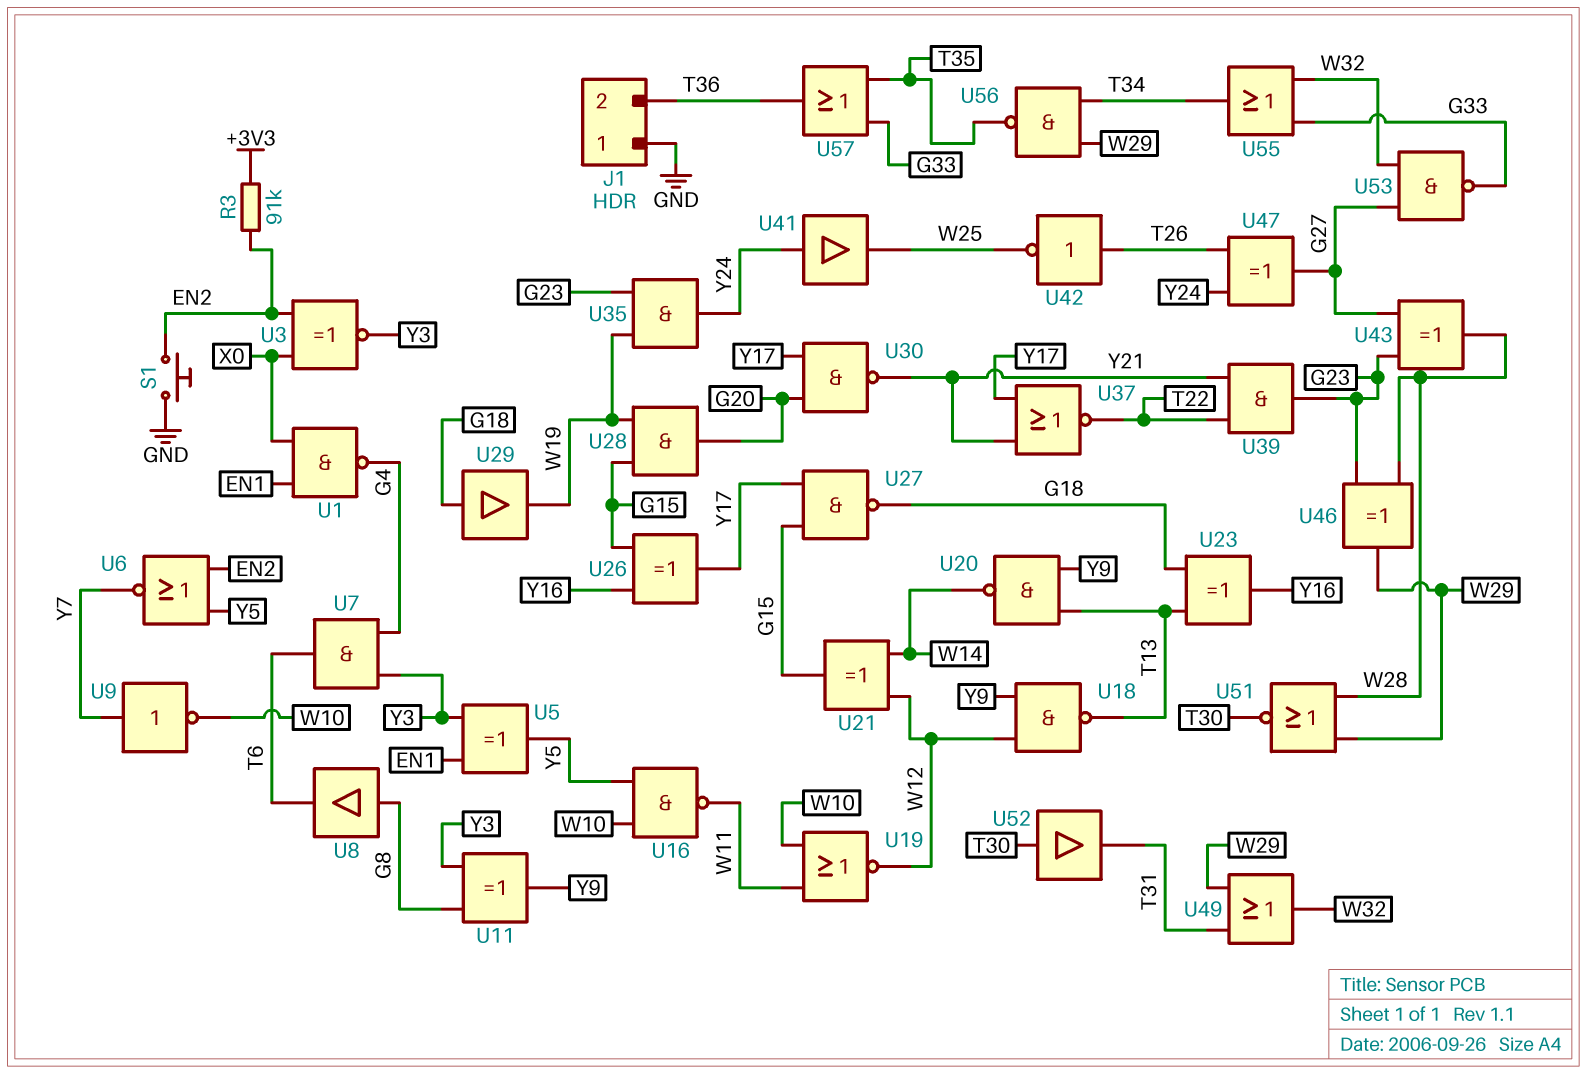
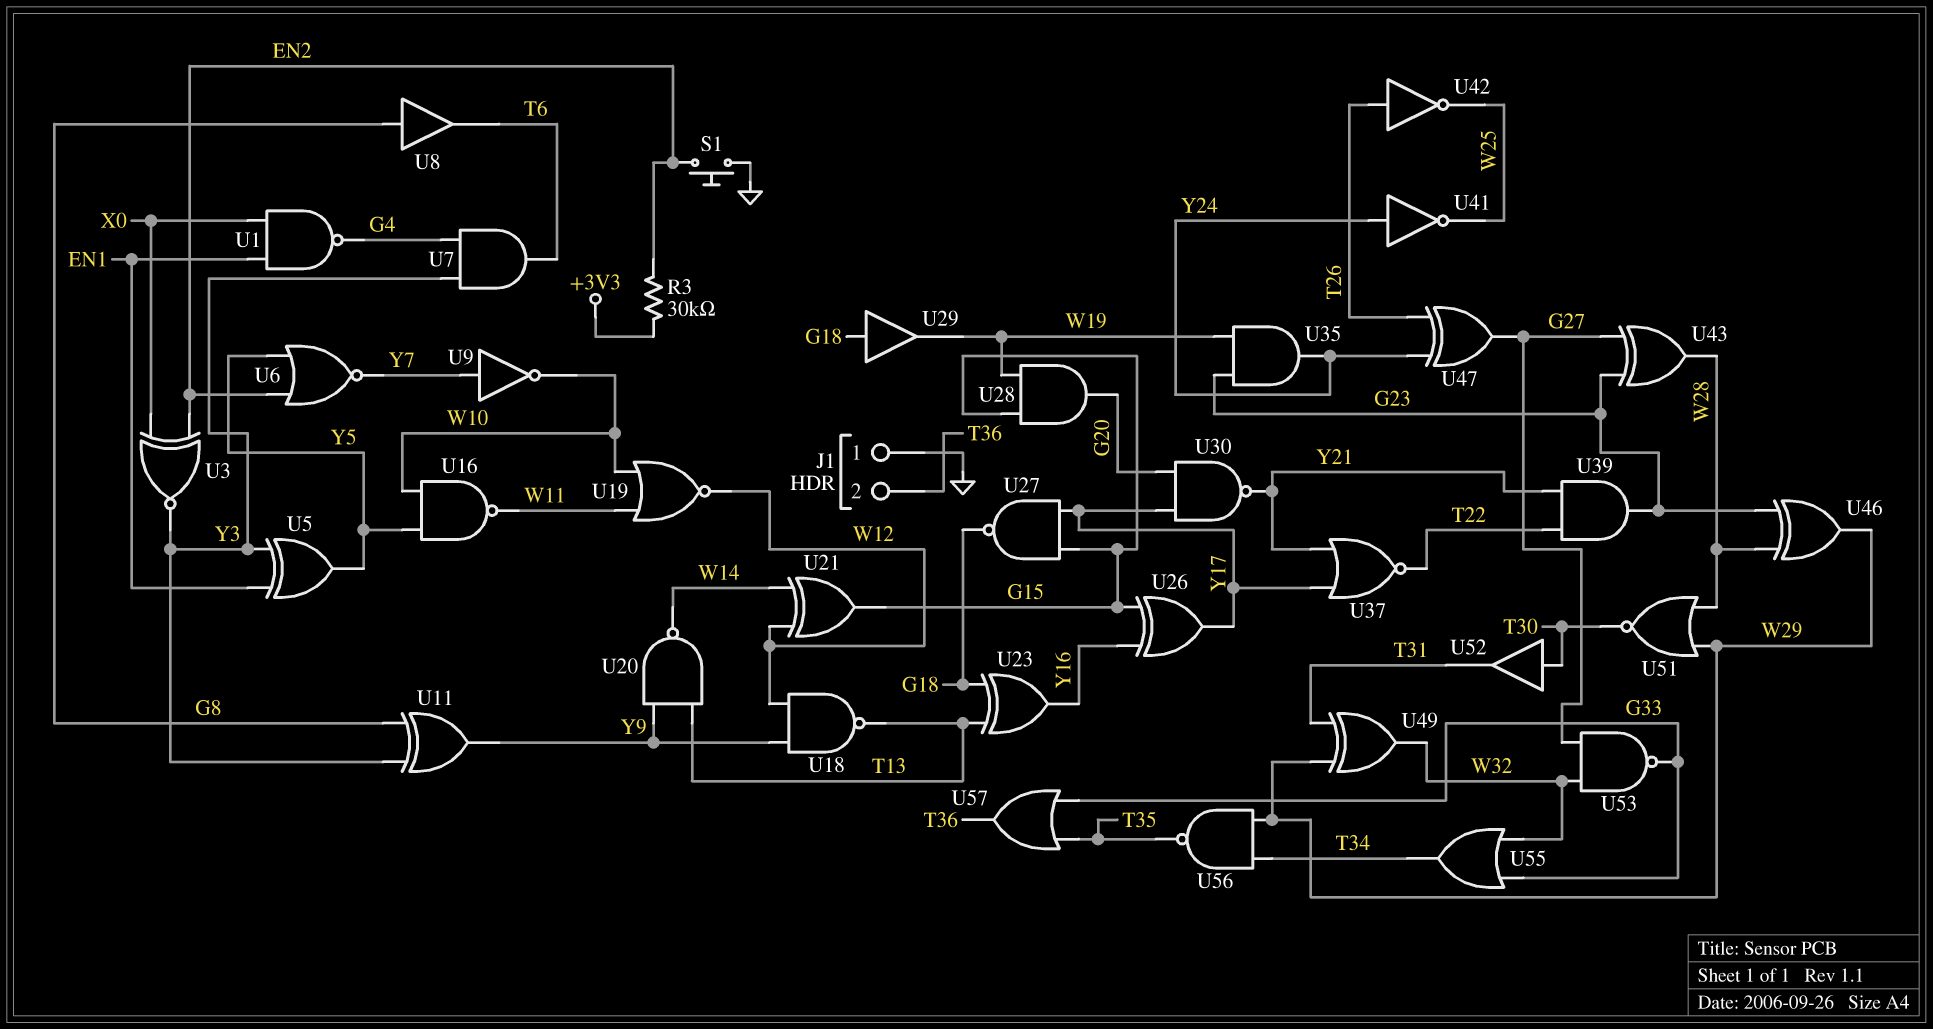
R3: 91k (+3V3, EN2) -> 30k (+3V3, EN2)
U41: buffer (in Y24, out W25) -> NOT (in Y24, out W25)
U49: OR (in T31, in W29, out W32) -> XOR (in T31, in W29, out W32)

